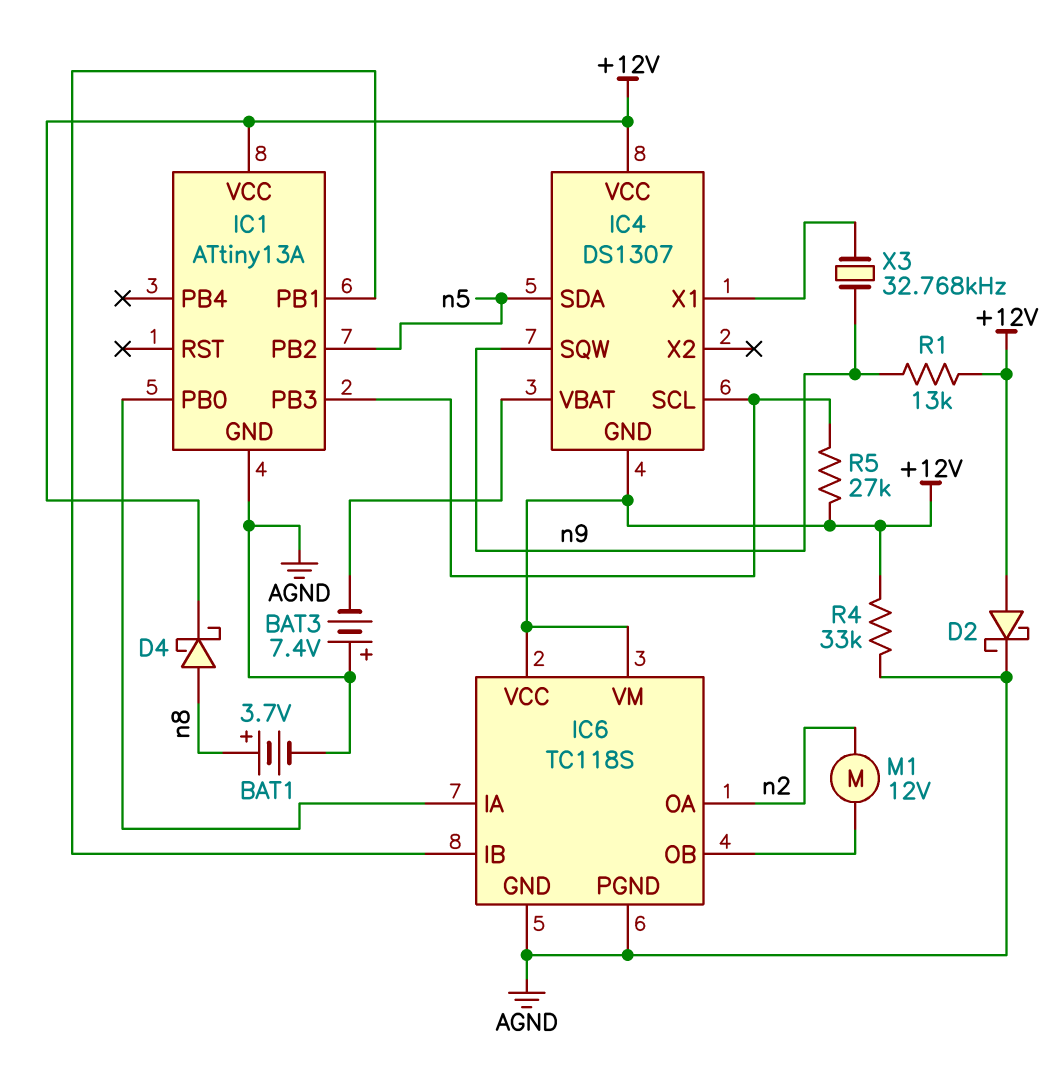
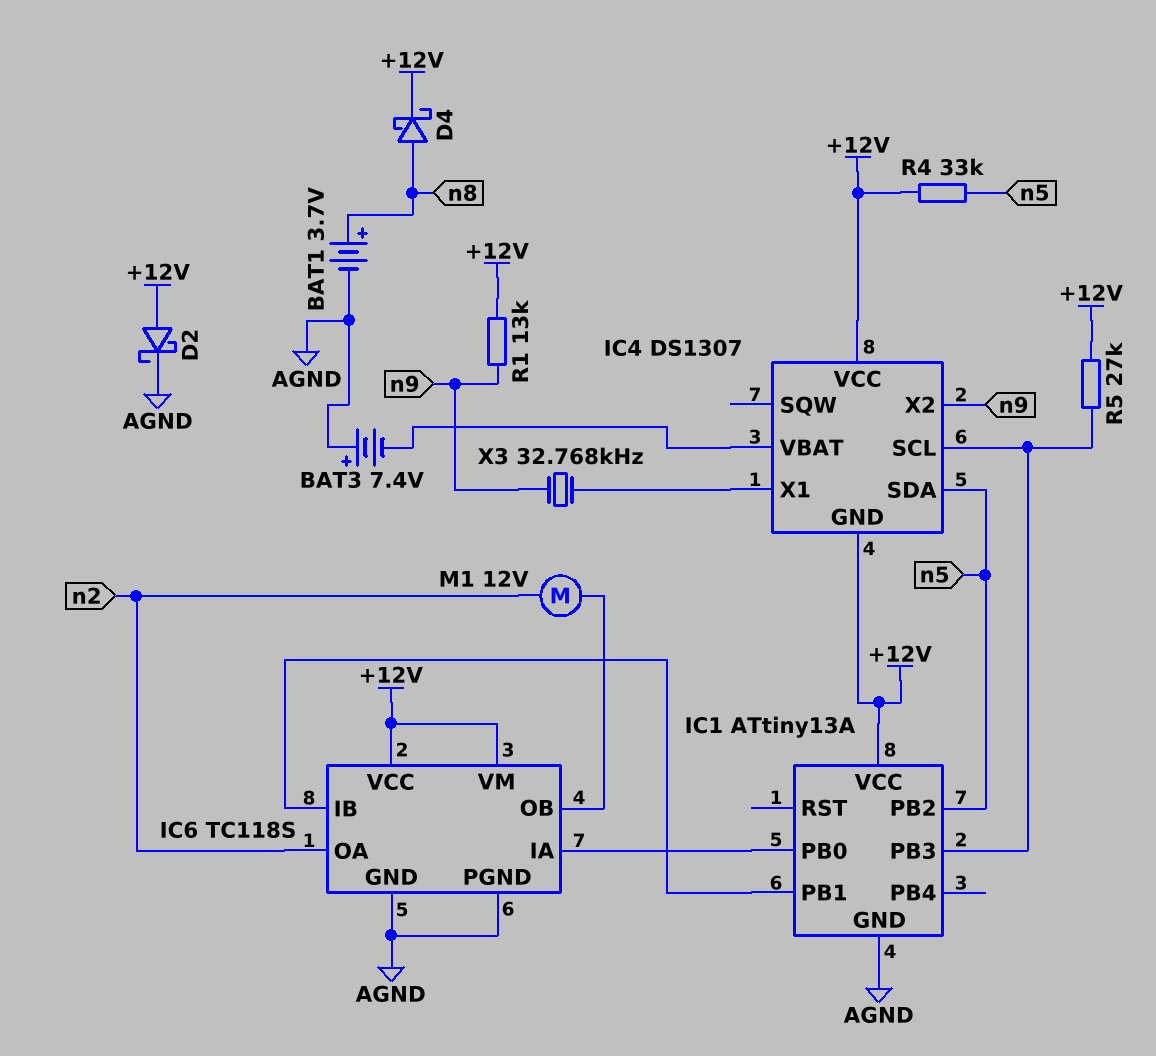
IC4 pin SQW: n9 -> none
IC4 pin X2: none -> n9
R4: 33k (+12V, AGND) -> 33k (+12V, n5)

